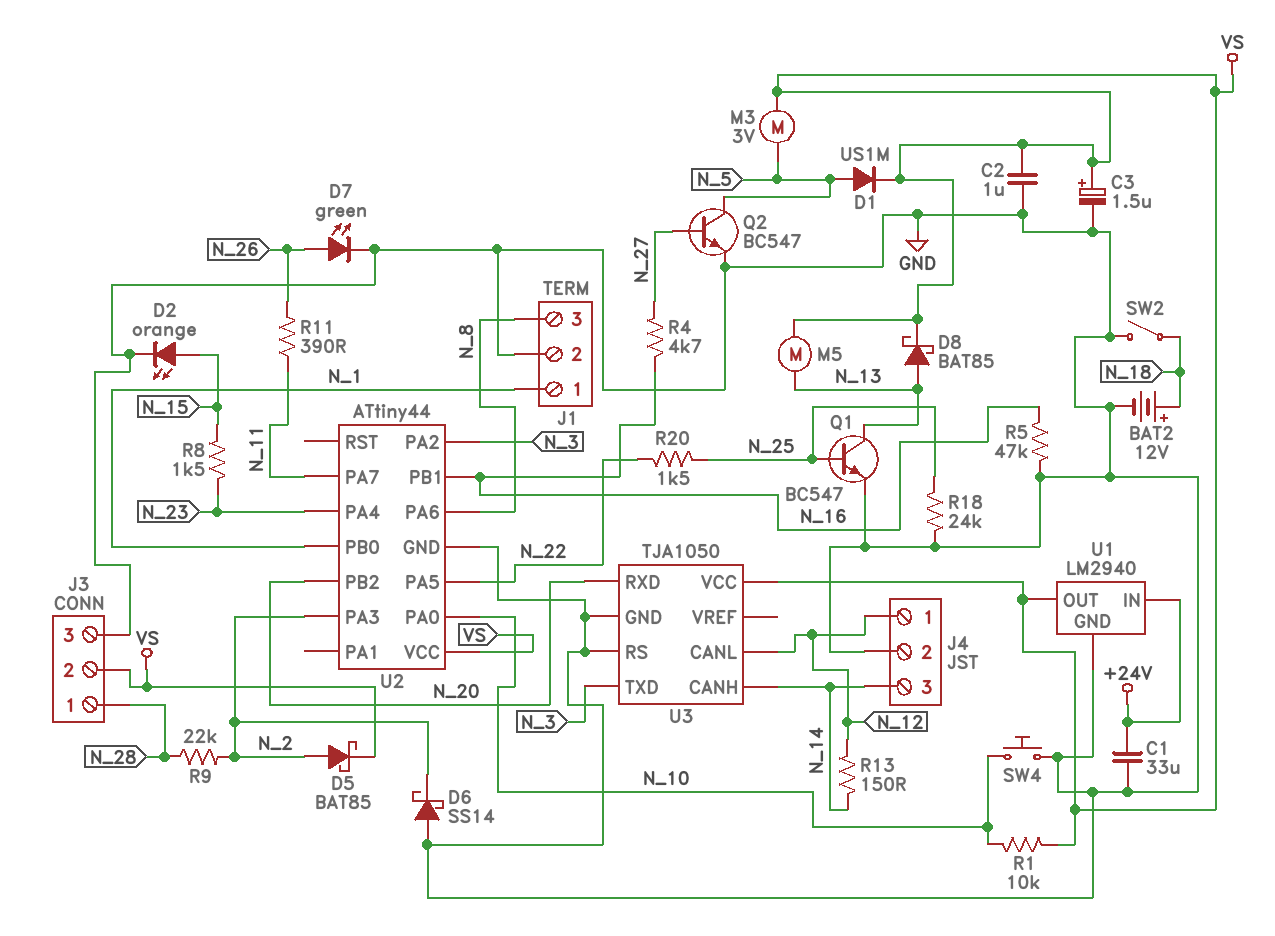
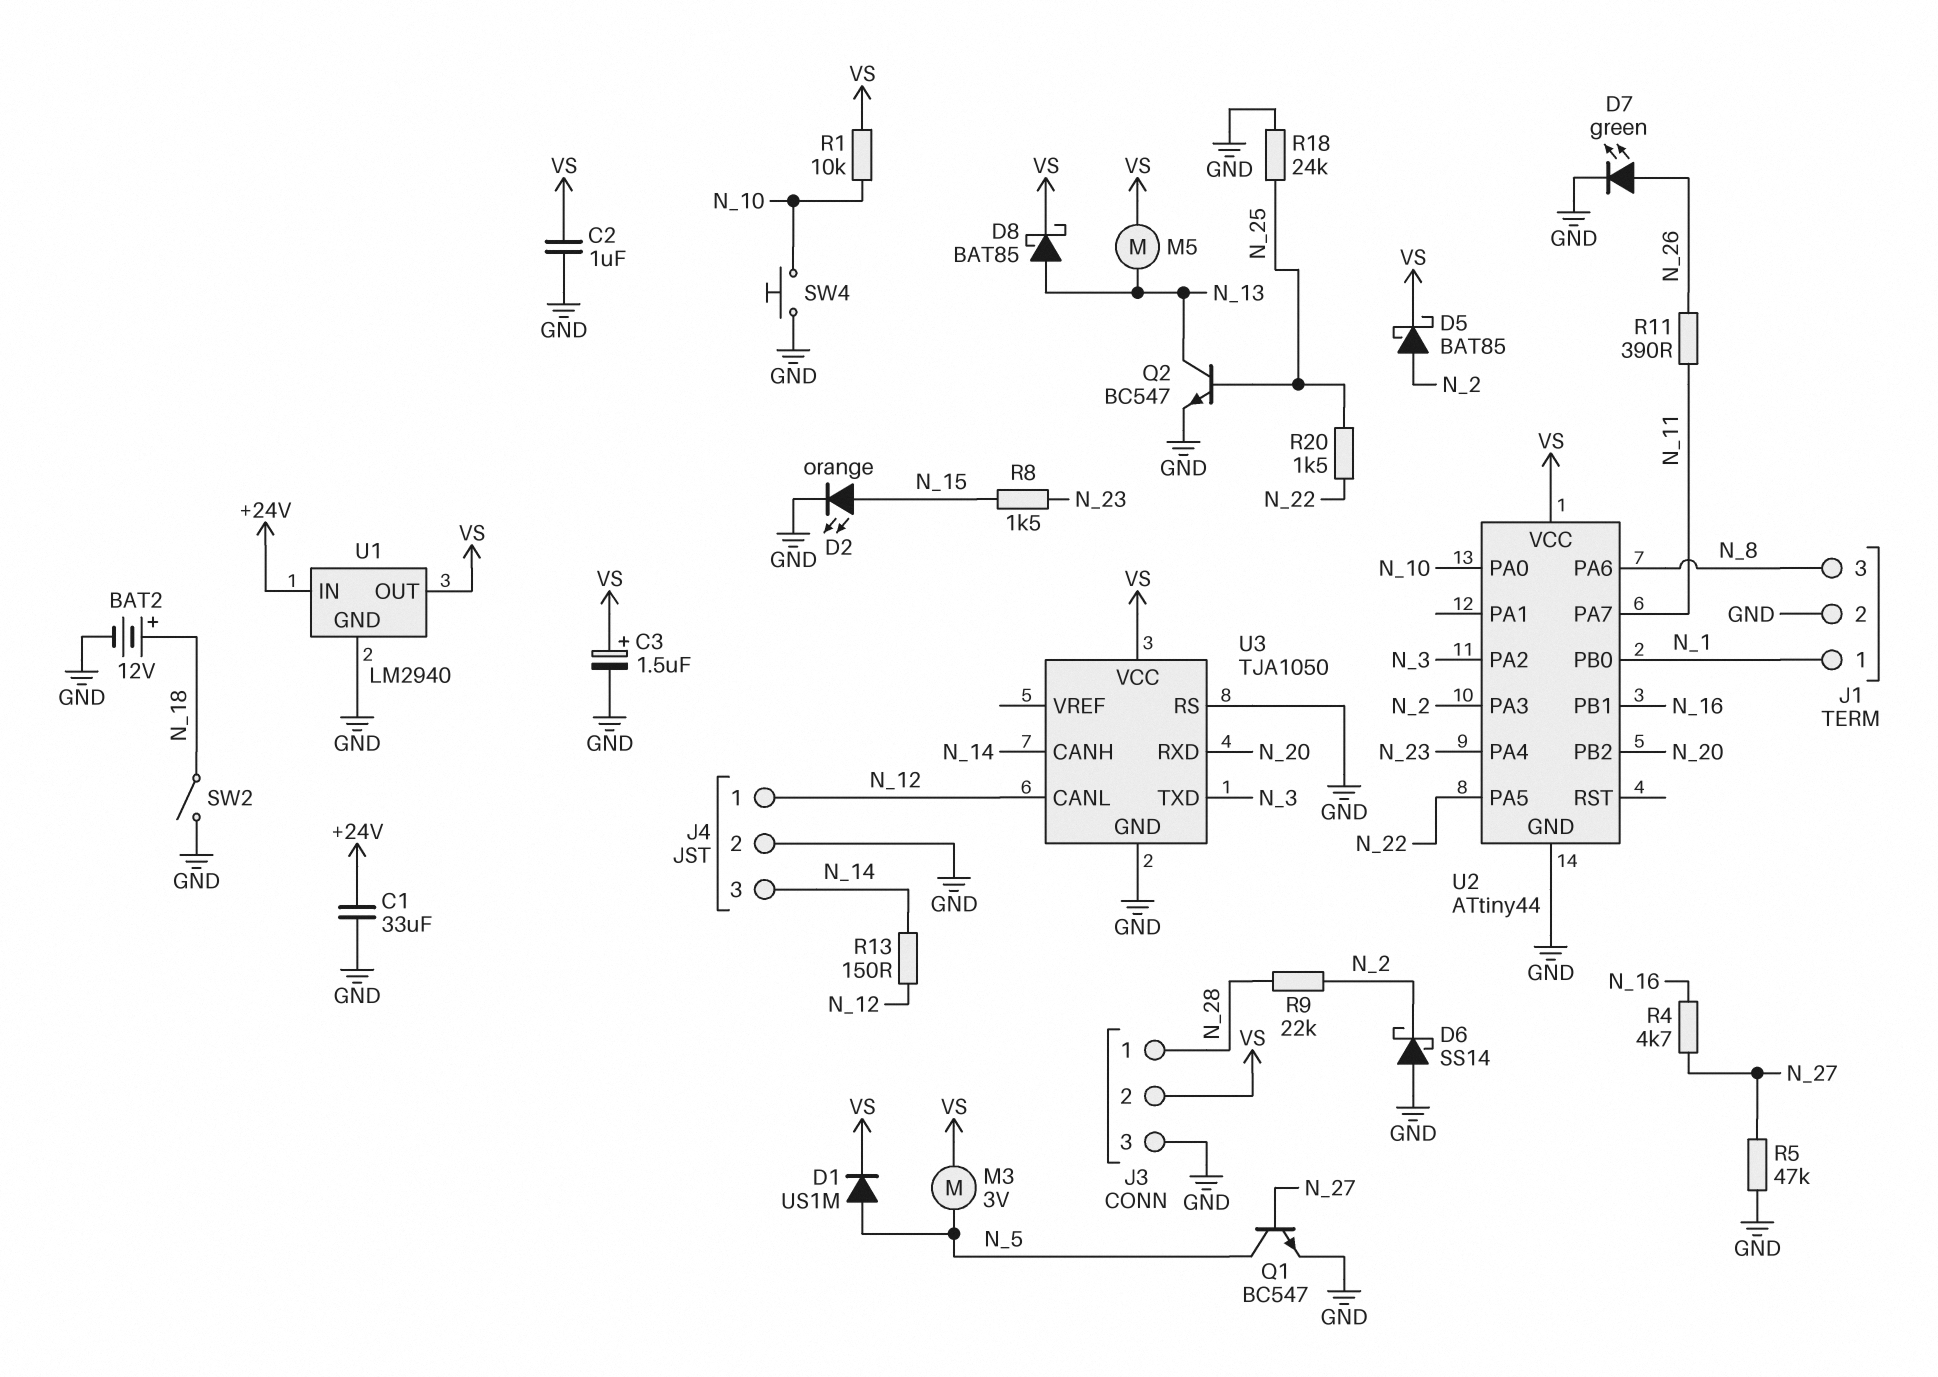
Q1: NPN BC547 (B N_25, C N_13, E GND) -> NPN BC547 (B N_27, C N_5, E GND)
Q2: NPN BC547 (B N_27, C N_5, E GND) -> NPN BC547 (B N_25, C N_13, E GND)
R5: 47k (GND, N_16) -> 47k (GND, N_27)

